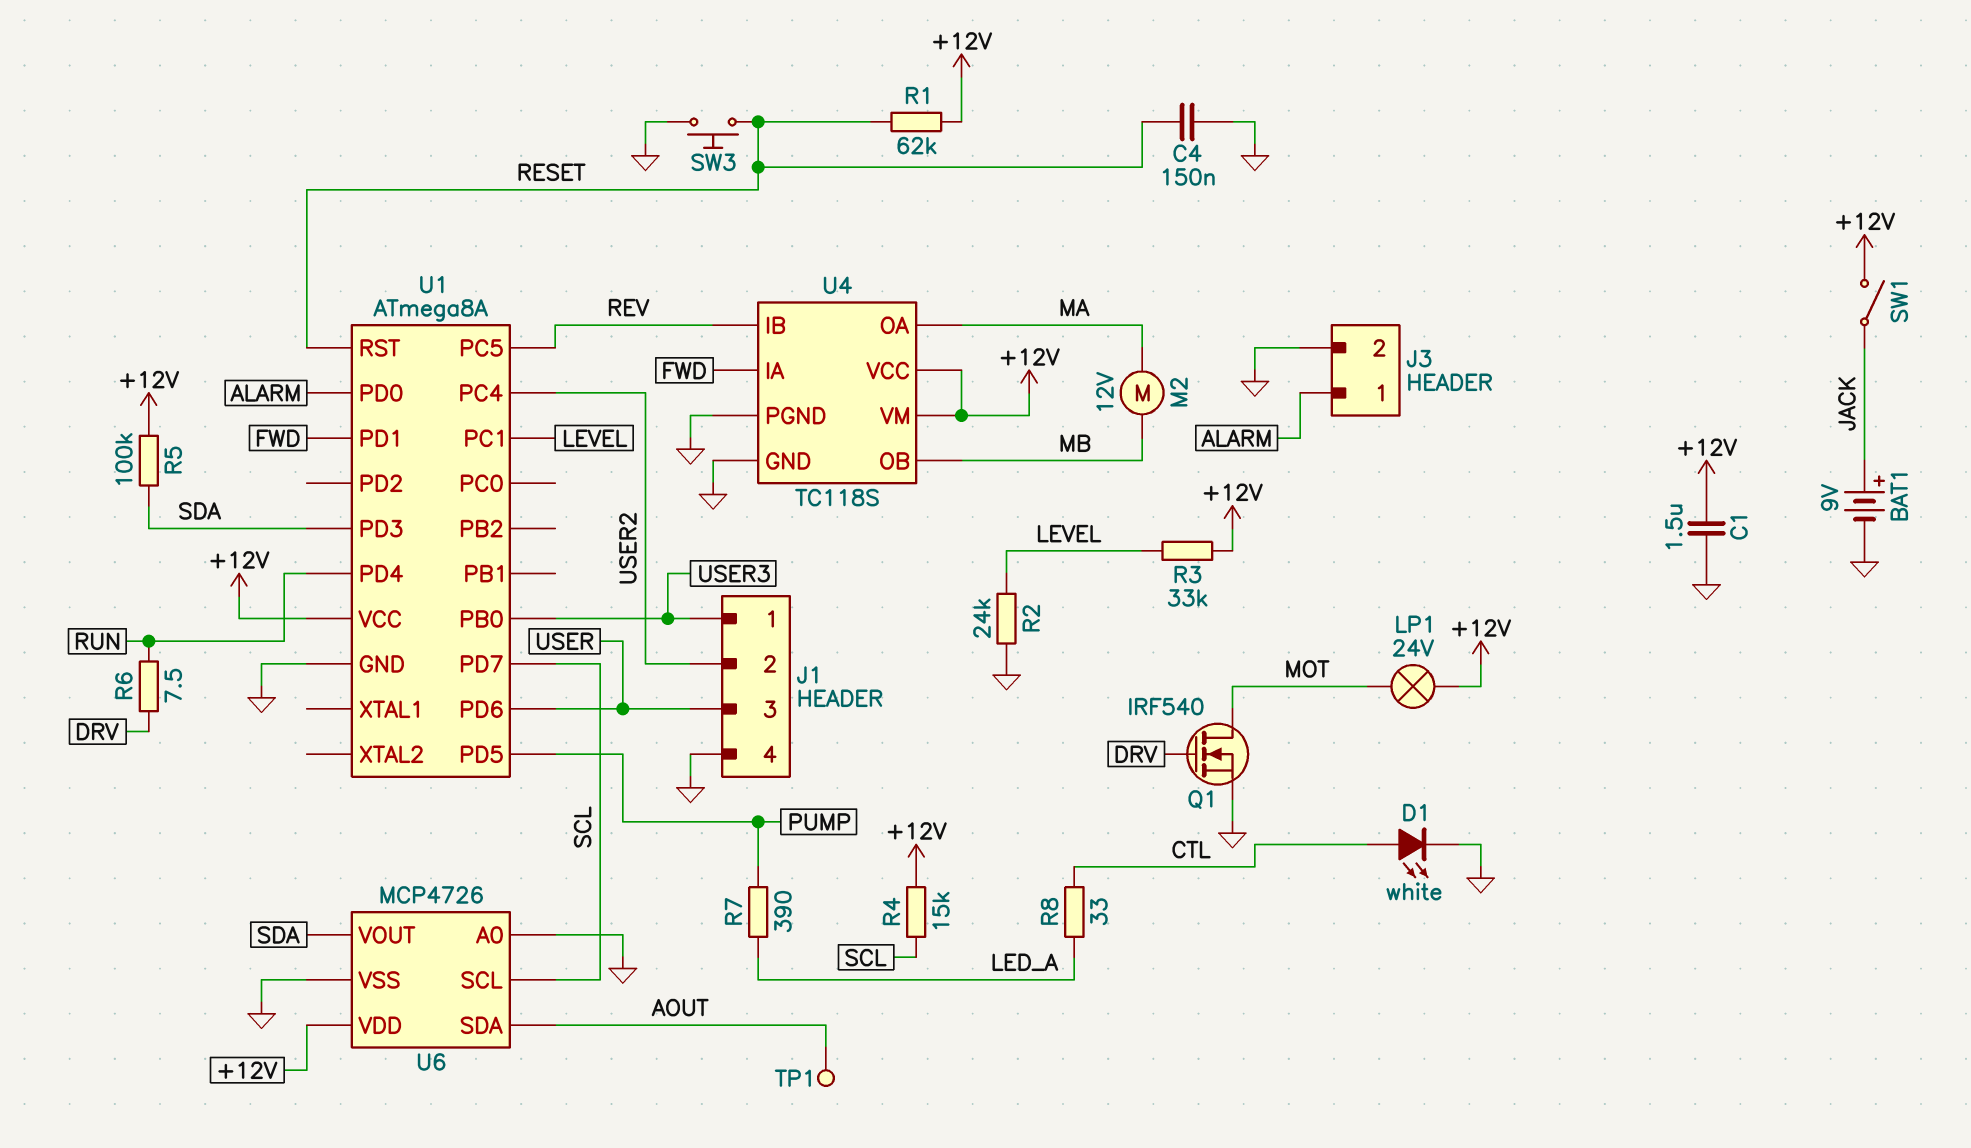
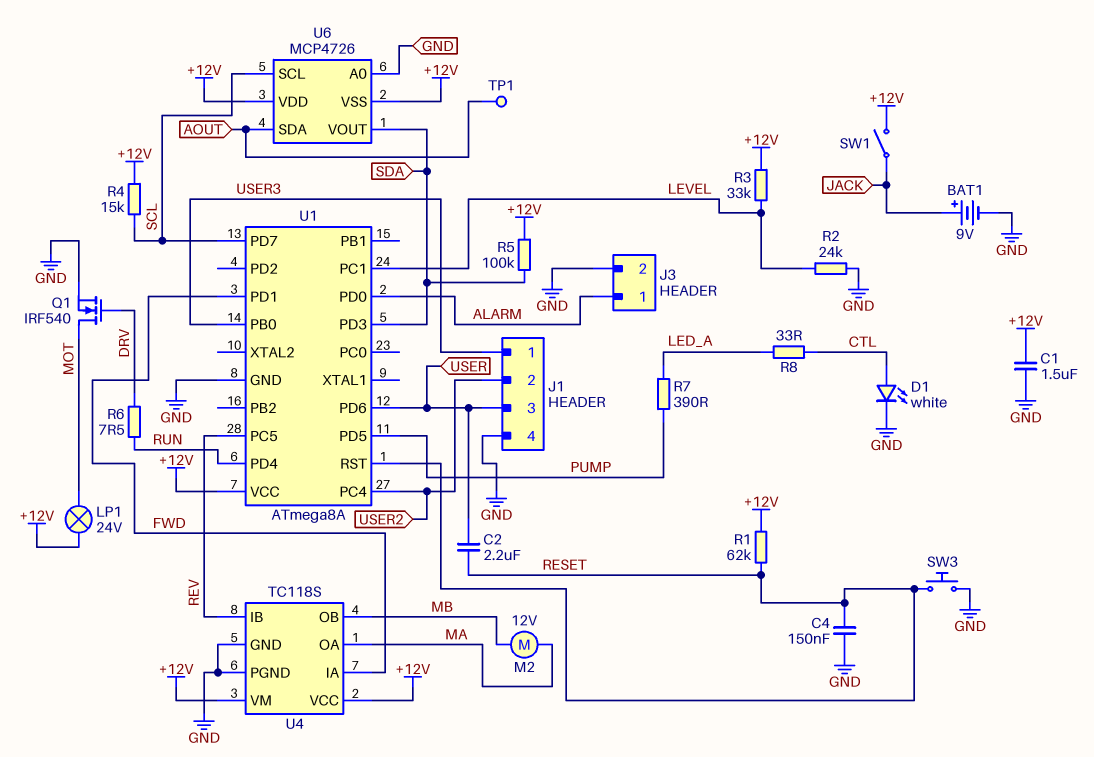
C2: none -> 2.2uF (RESET, USER)
U6 pin VSS: GND -> +12V

